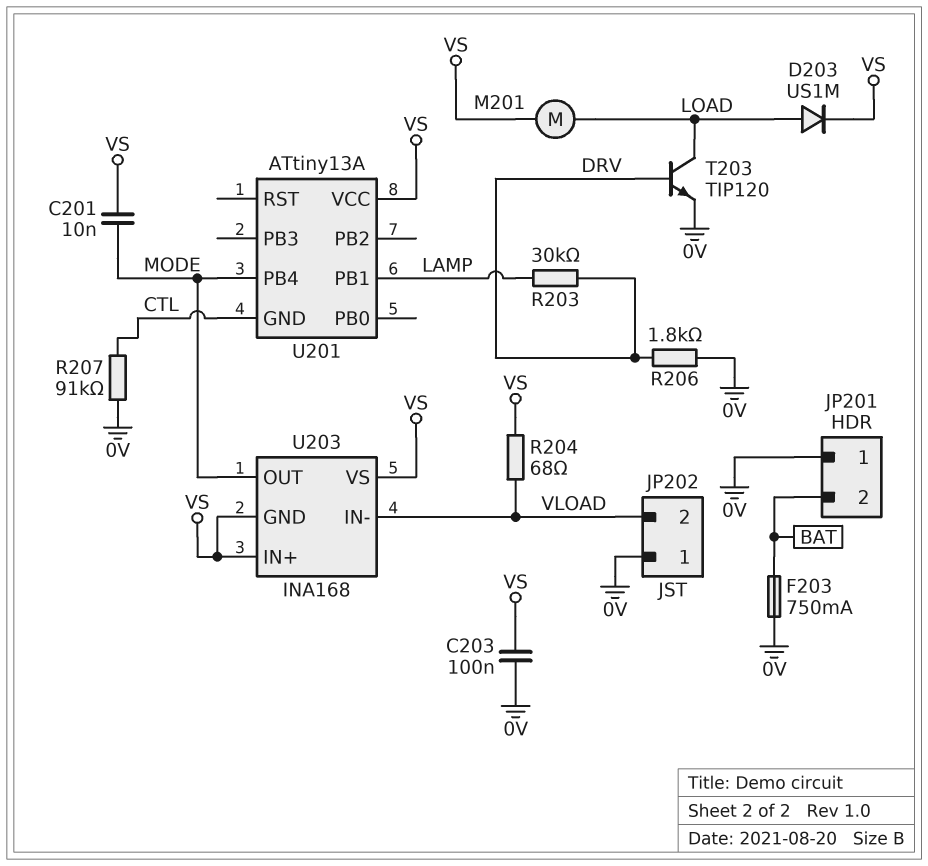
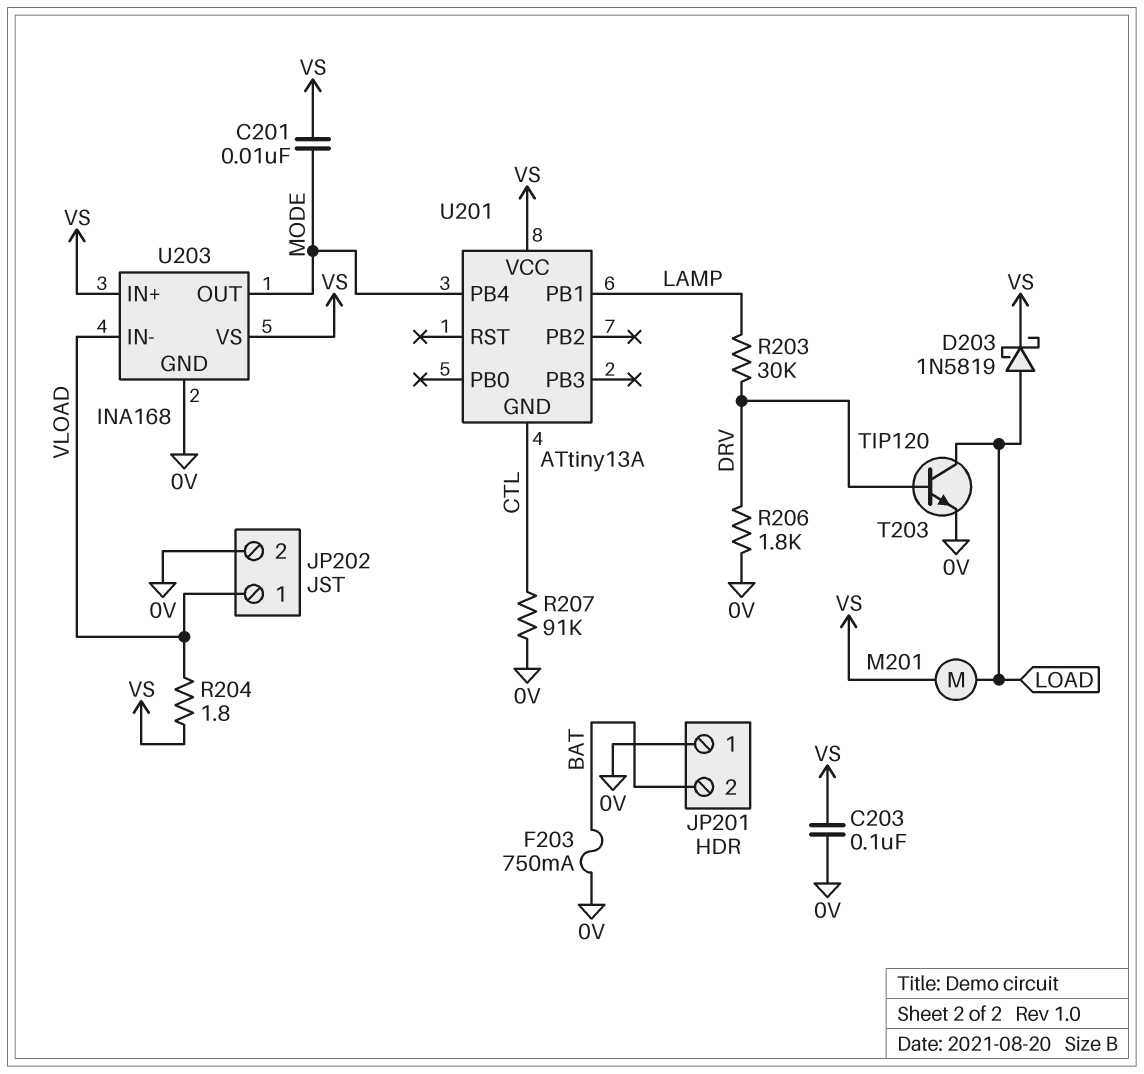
D203: diode US1M (A LOAD, K VS) -> schottky 1N5819 (A LOAD, K VS)
JP202 pin 1: 0V -> VLOAD
JP202 pin 2: VLOAD -> 0V
R204: 68 (VLOAD, VS) -> 1.8 (VLOAD, VS)
U203 pin GND: VS -> 0V

